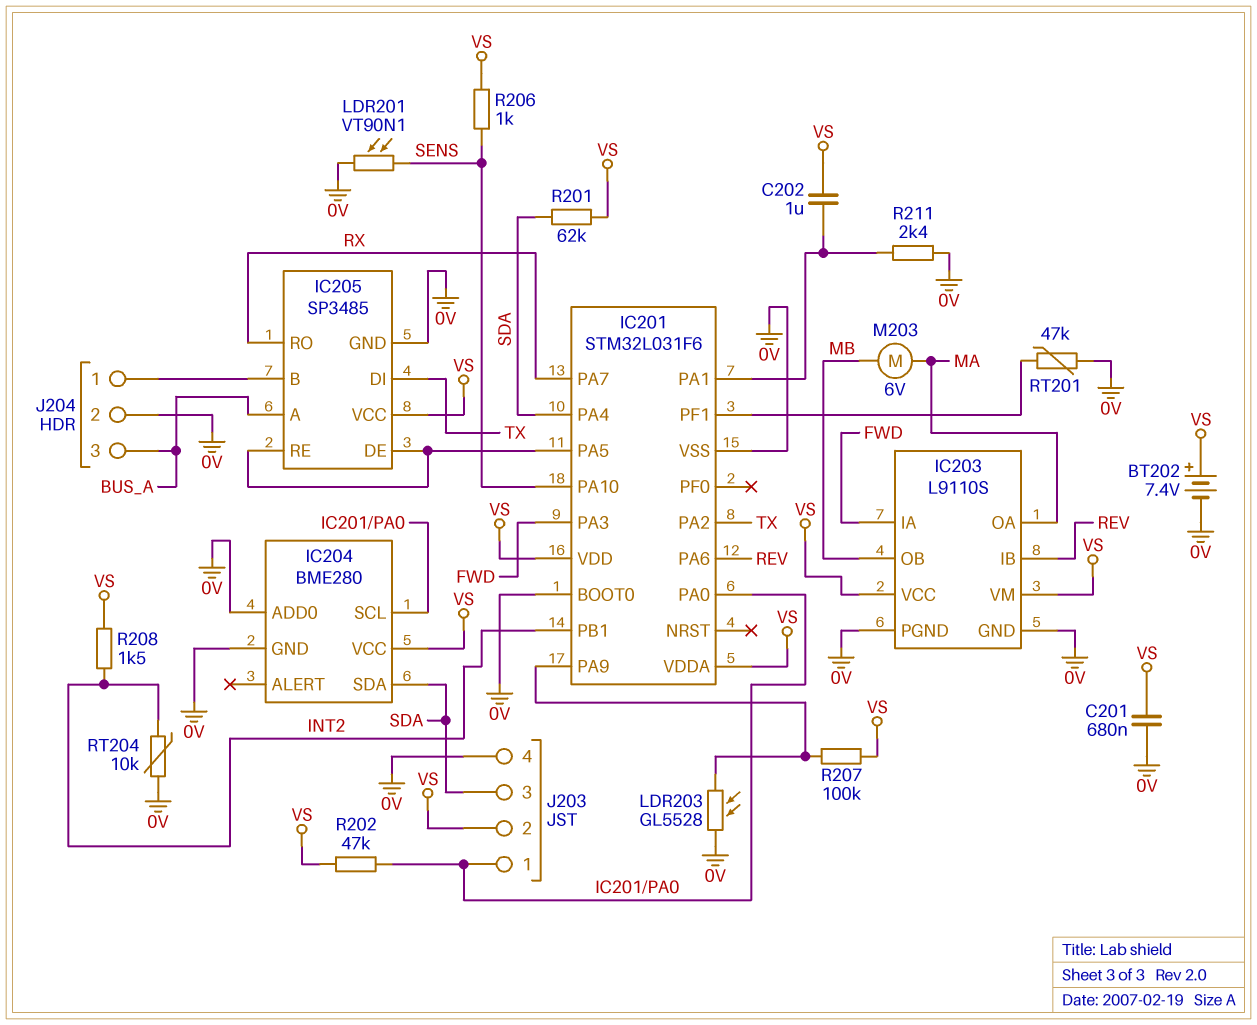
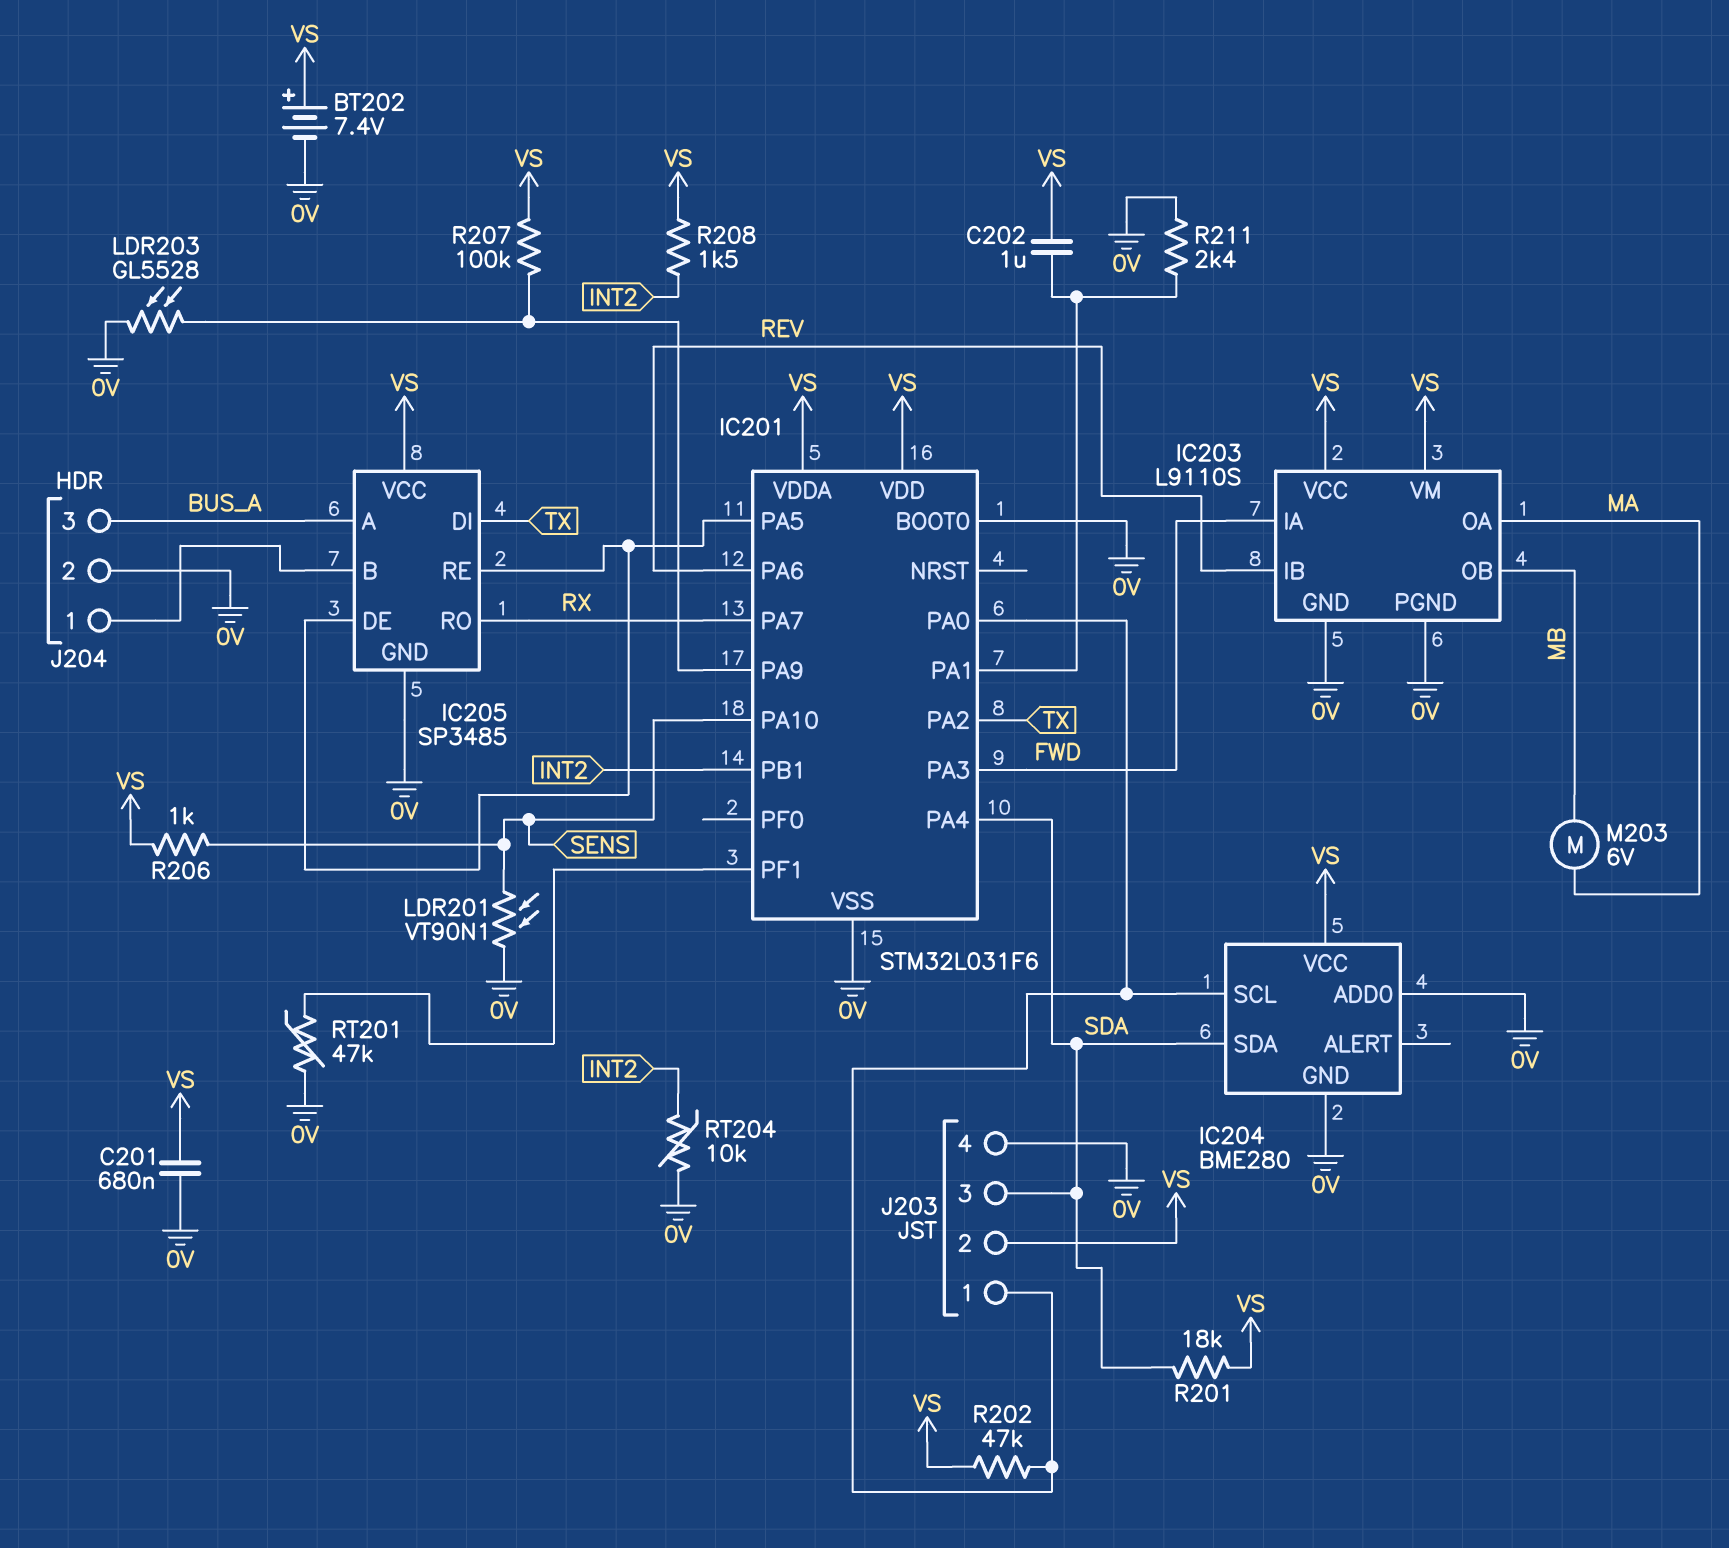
R201: 62k (SDA, VS) -> 18k (SDA, VS)

